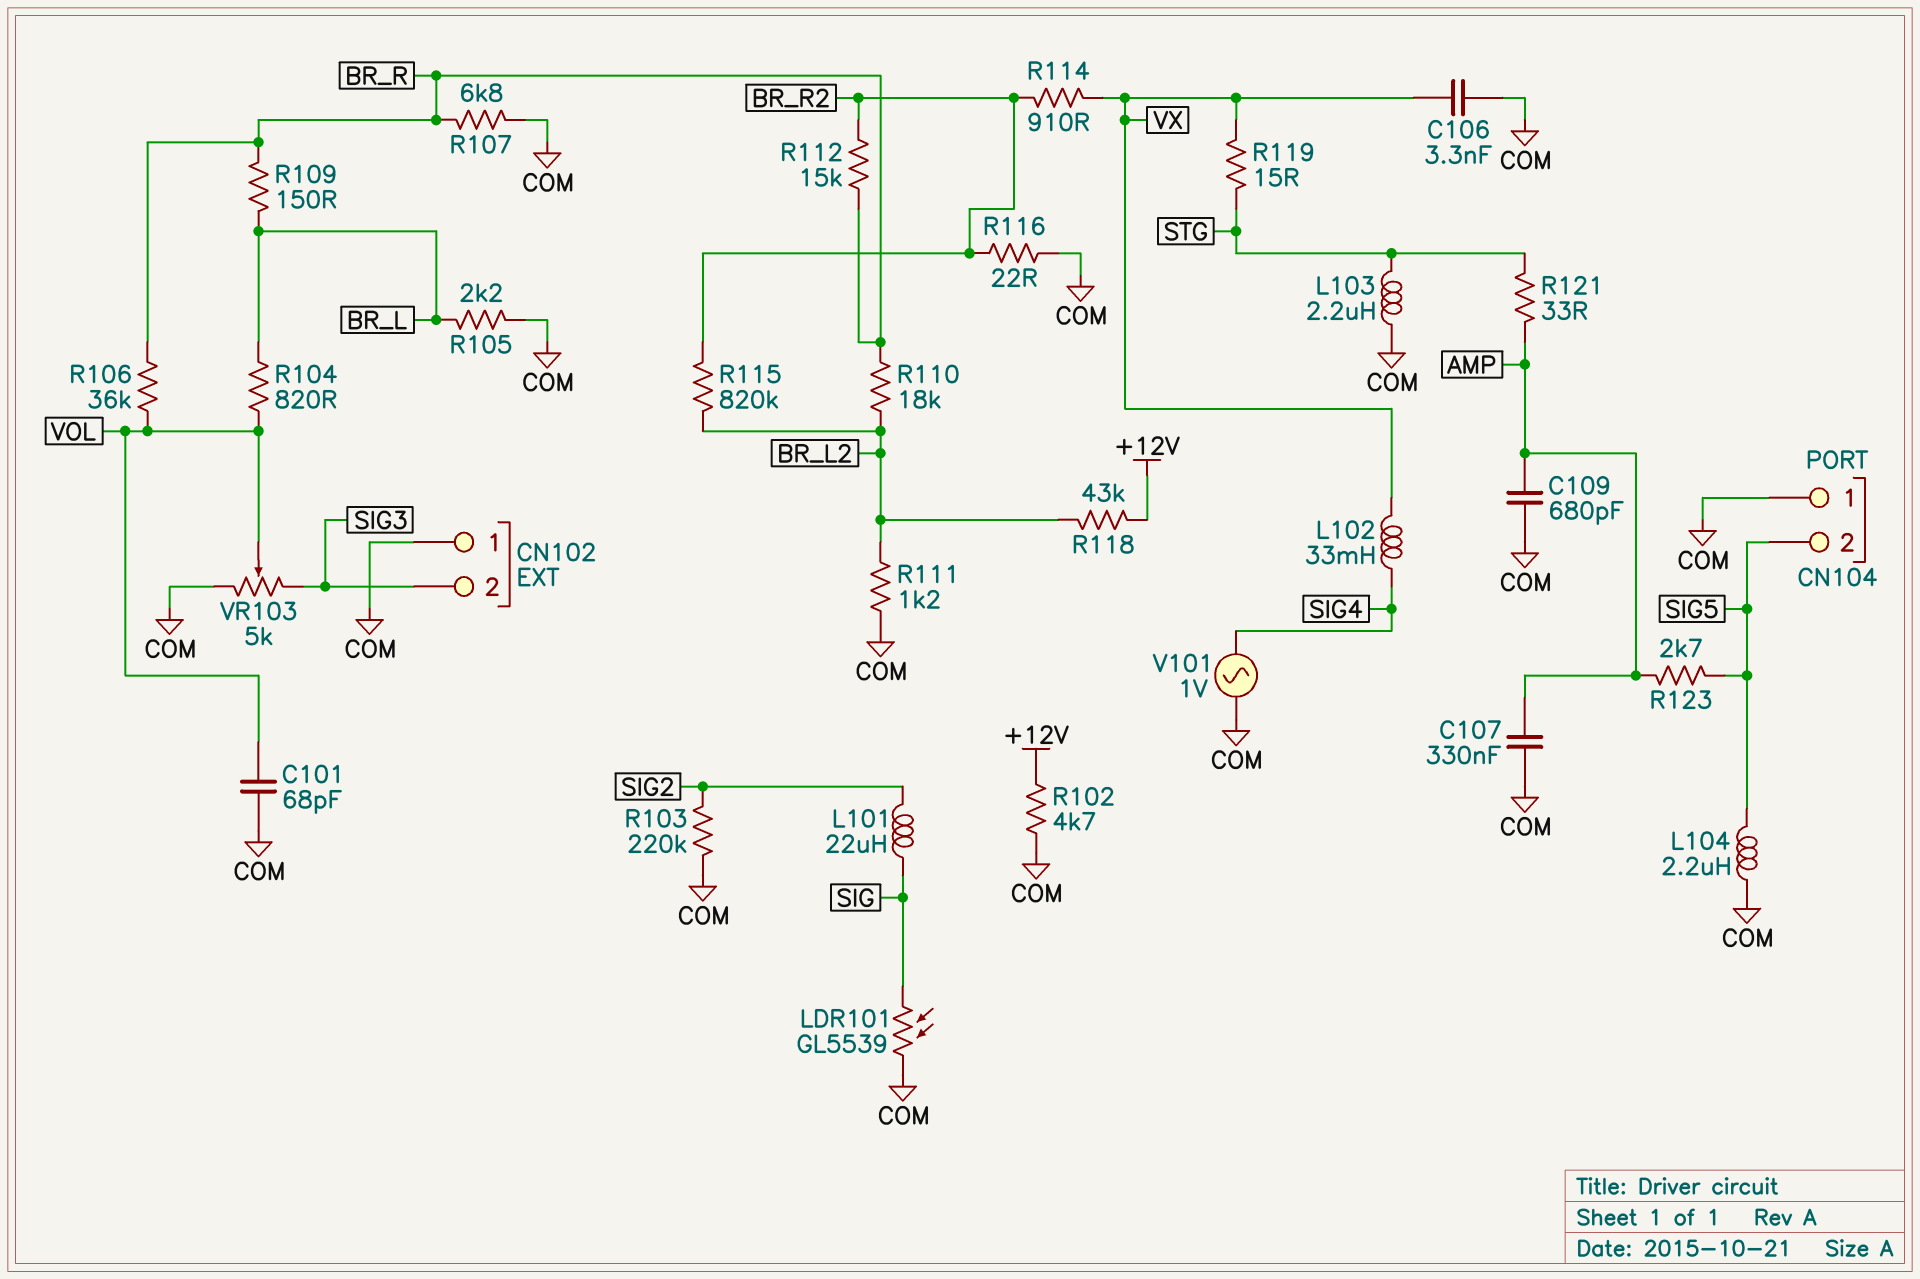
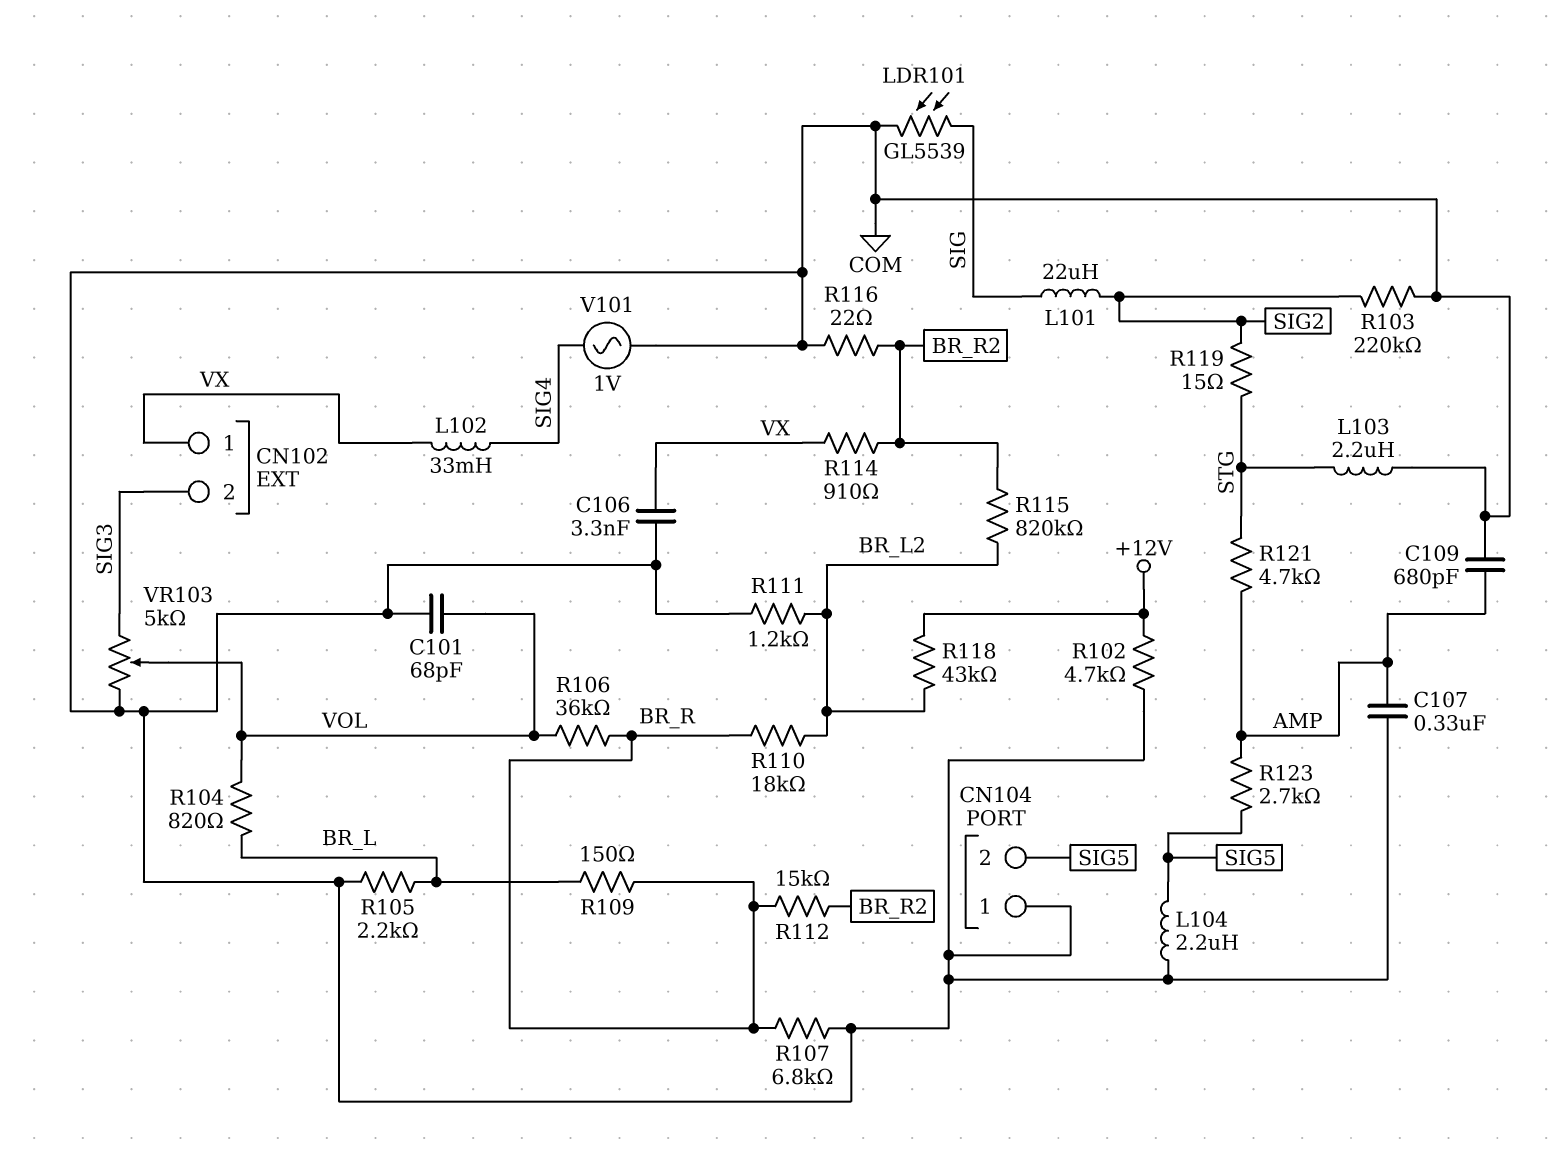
CN102 pin 1: COM -> VX
R119: 15 (STG, VX) -> 15 (SIG2, STG)
R121: 33 (AMP, STG) -> 4.7k (AMP, STG)

